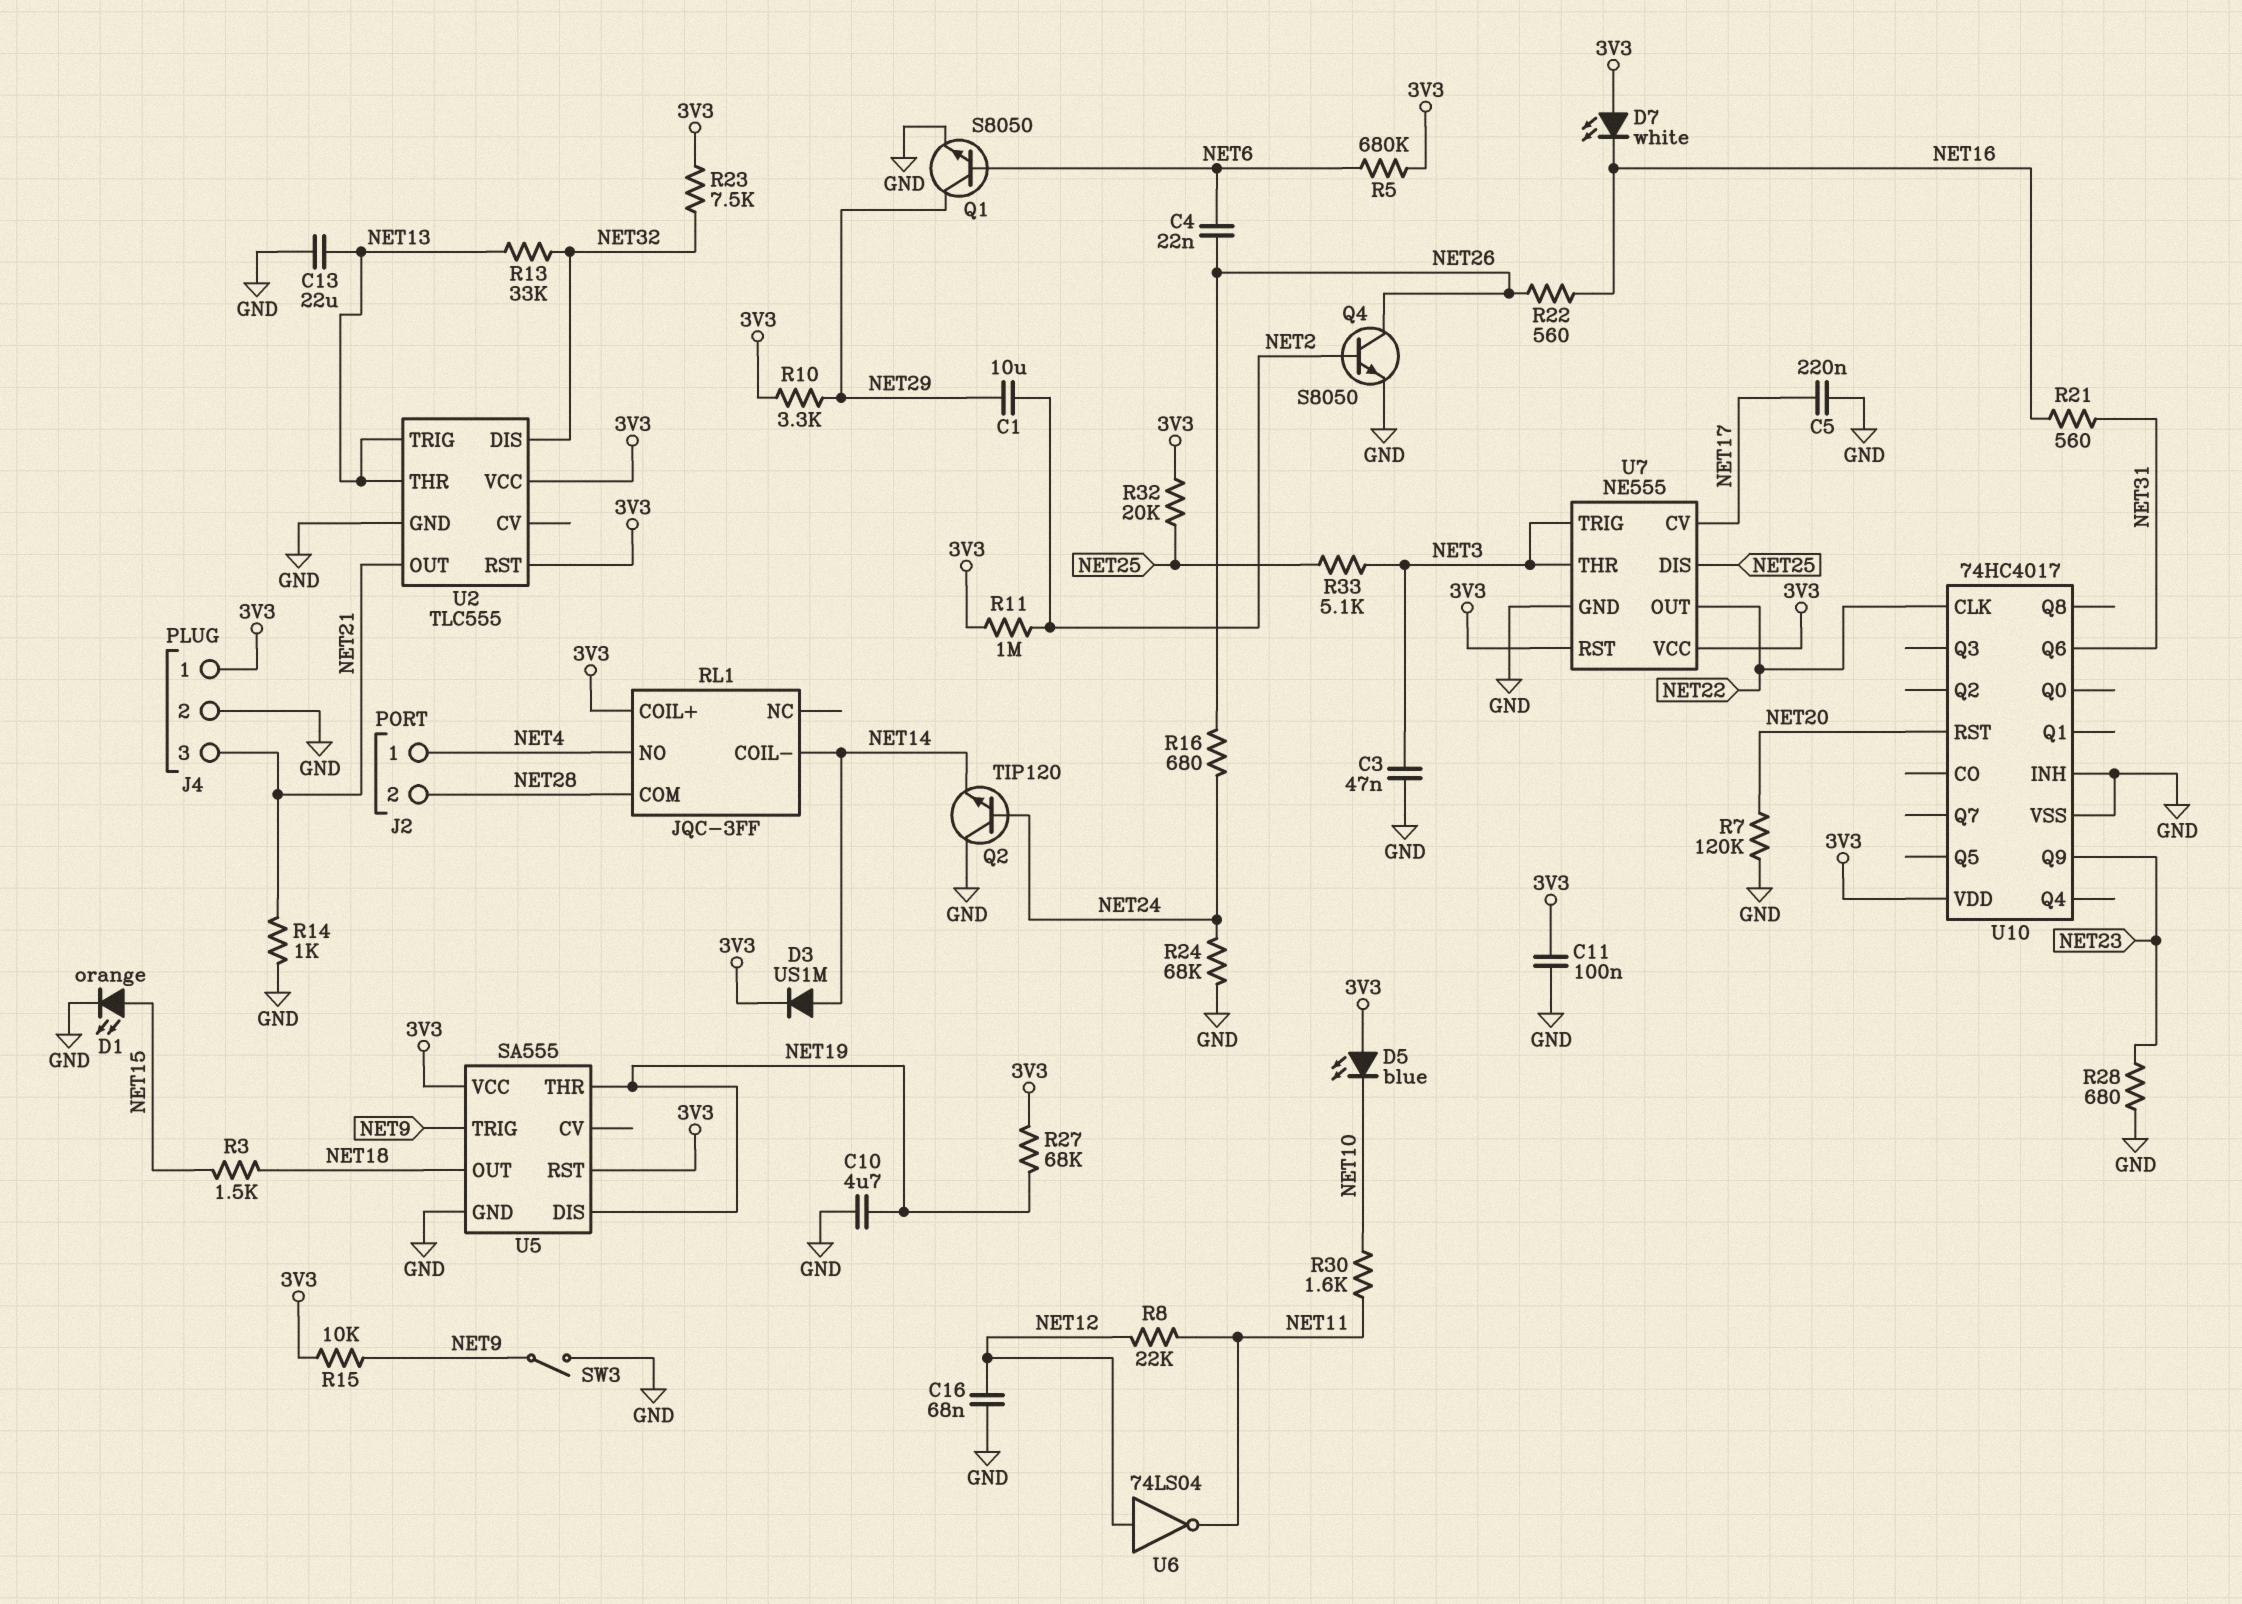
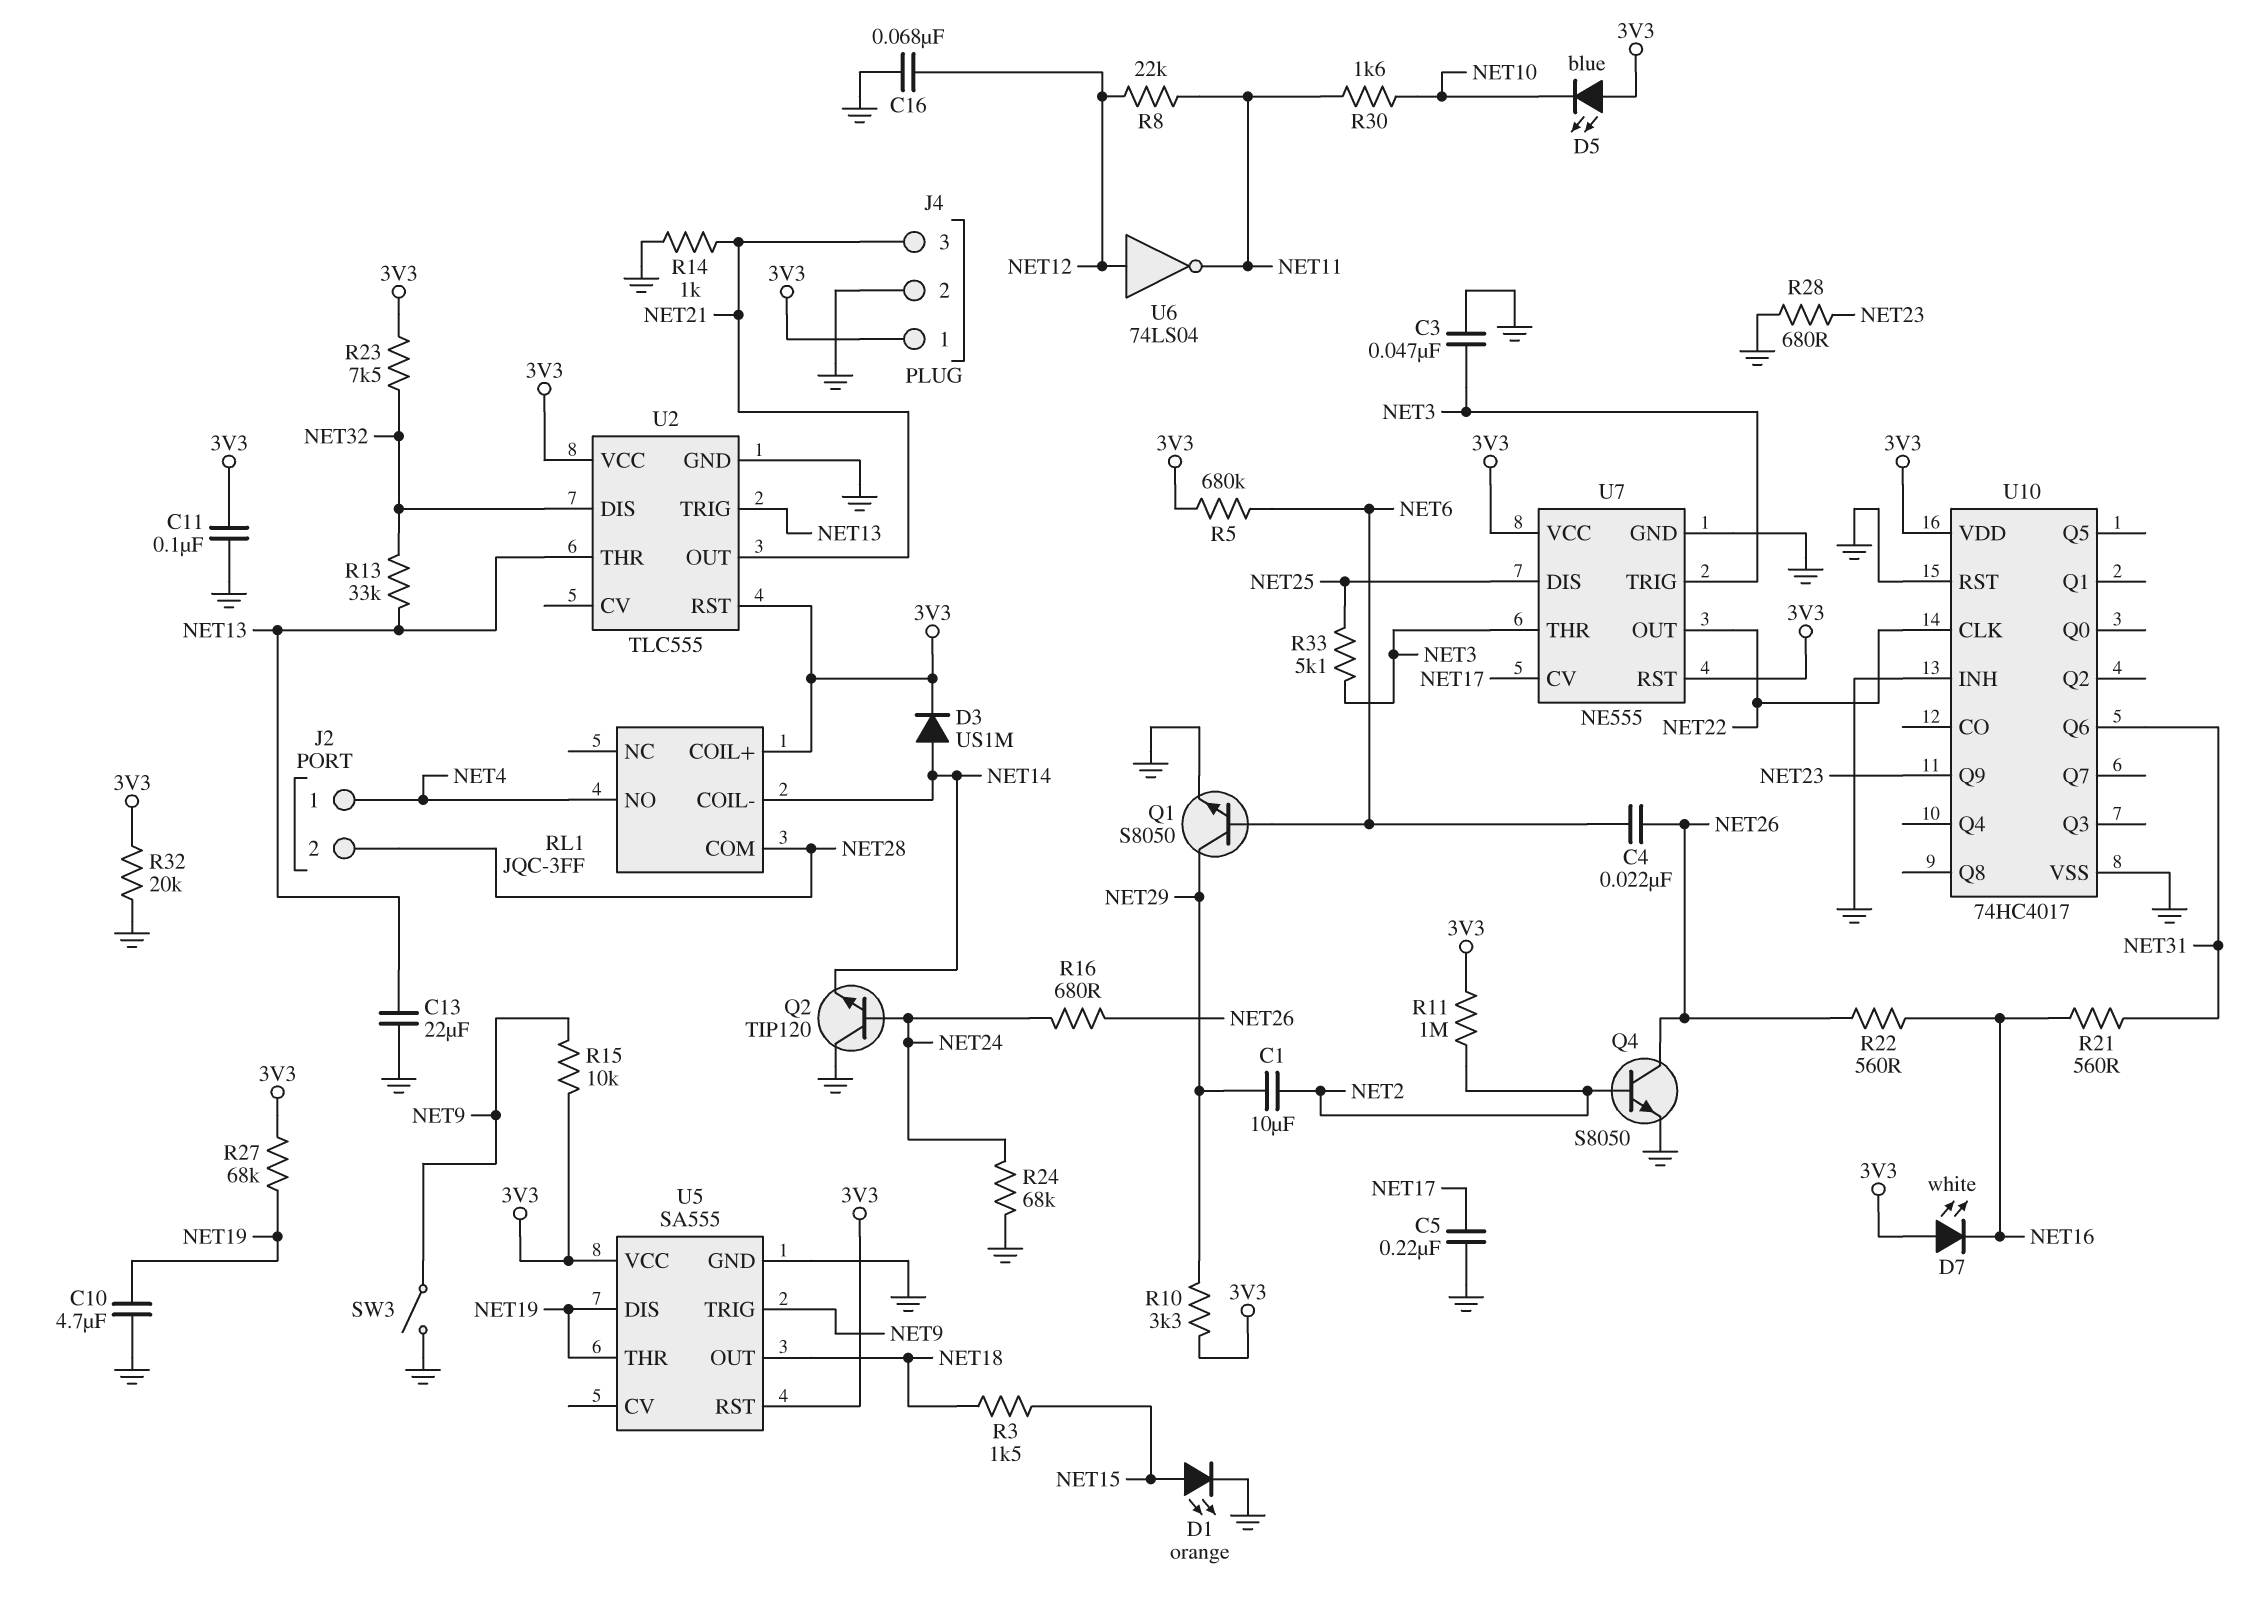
R7: 120k (GND, NET20) -> none
R32: 20k (3V3, NET25) -> 20k (3V3, GND)
U10 pin RST: NET20 -> GND

